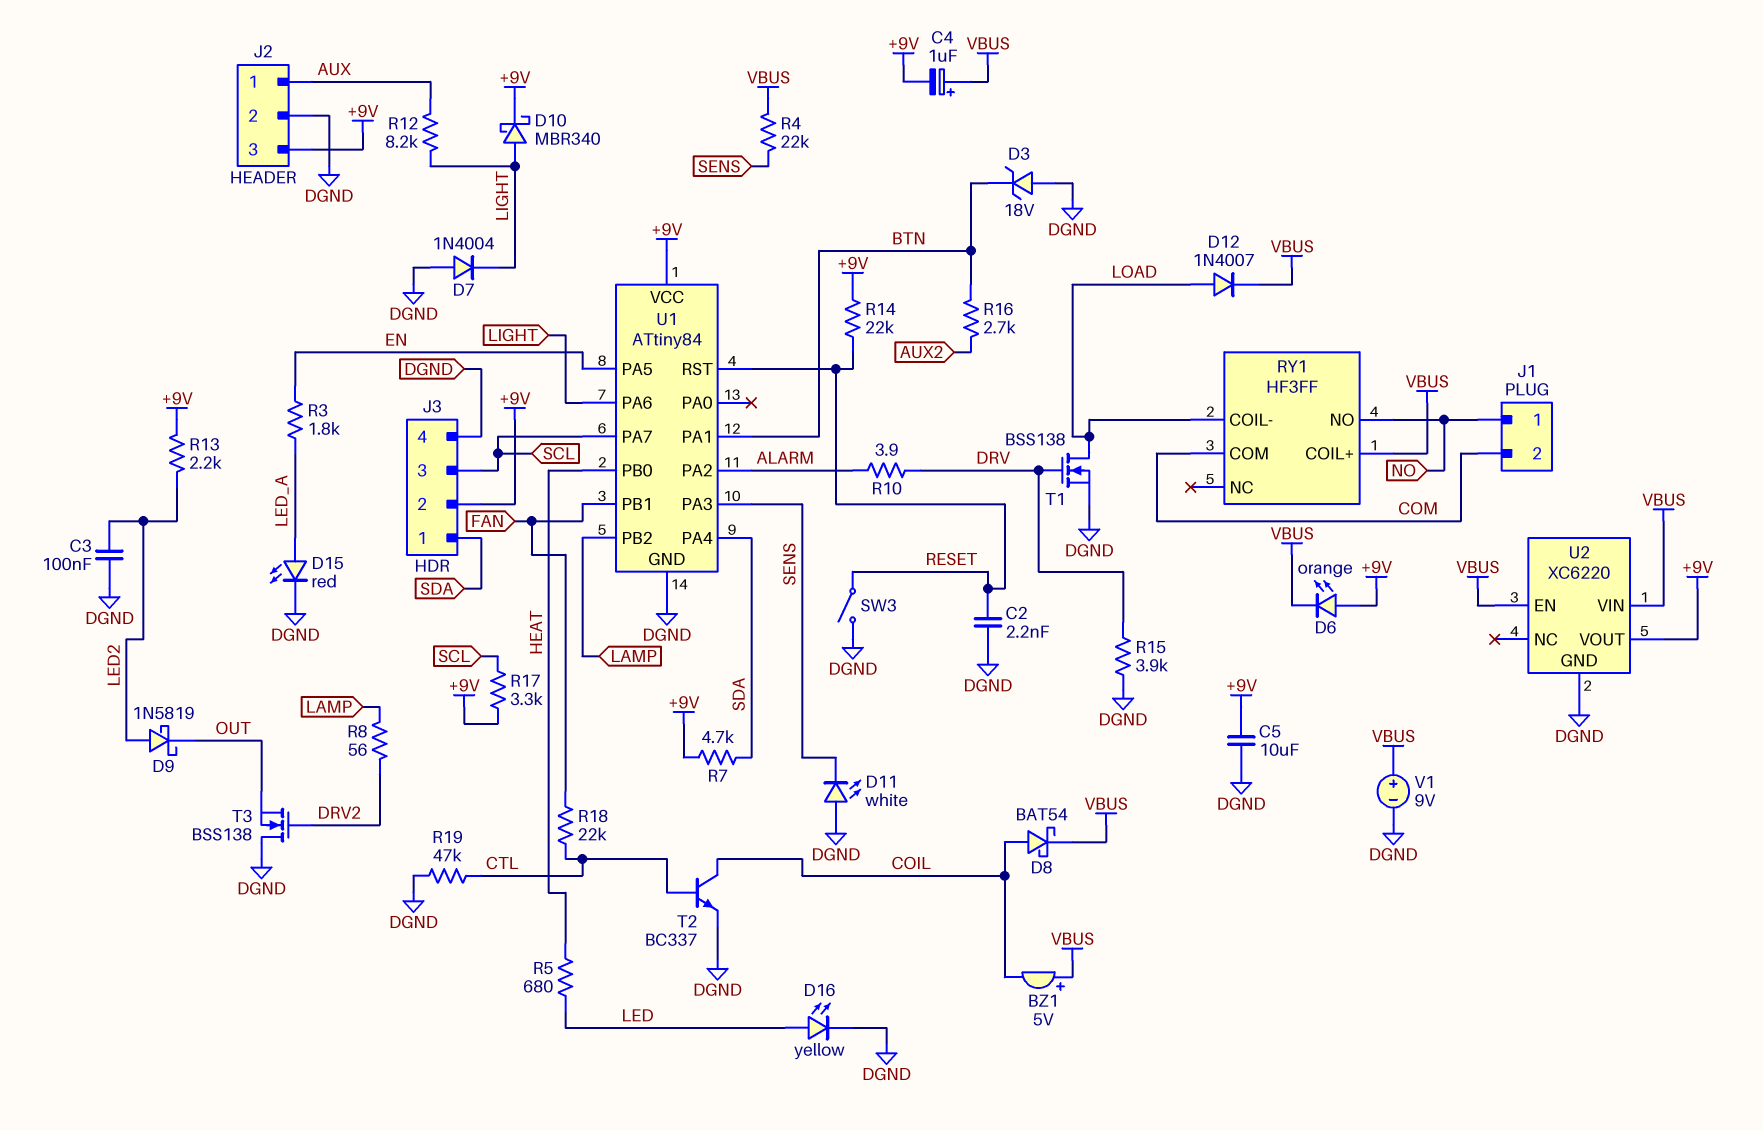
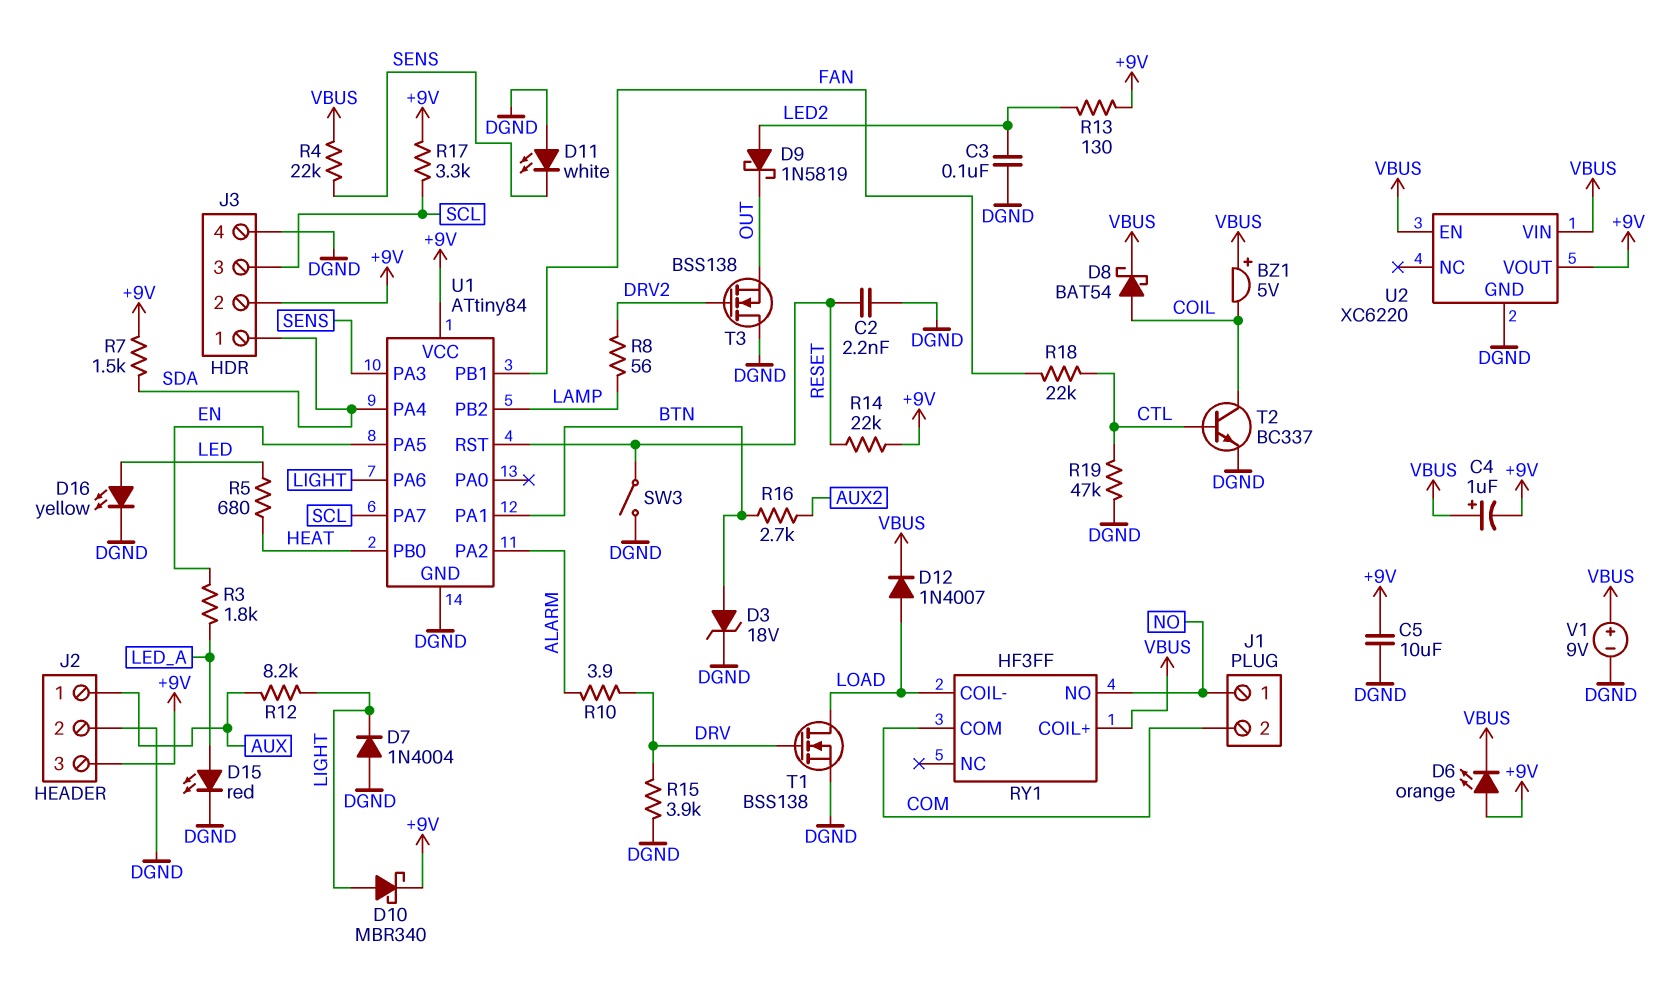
D3: zener 18V (A DGND, K BTN) -> zener 18V (A BTN, K DGND)
R7: 4.7k (+9V, SDA) -> 1.5k (+9V, SDA)
R13: 2.2k (+9V, LED2) -> 130 (+9V, LED2)

